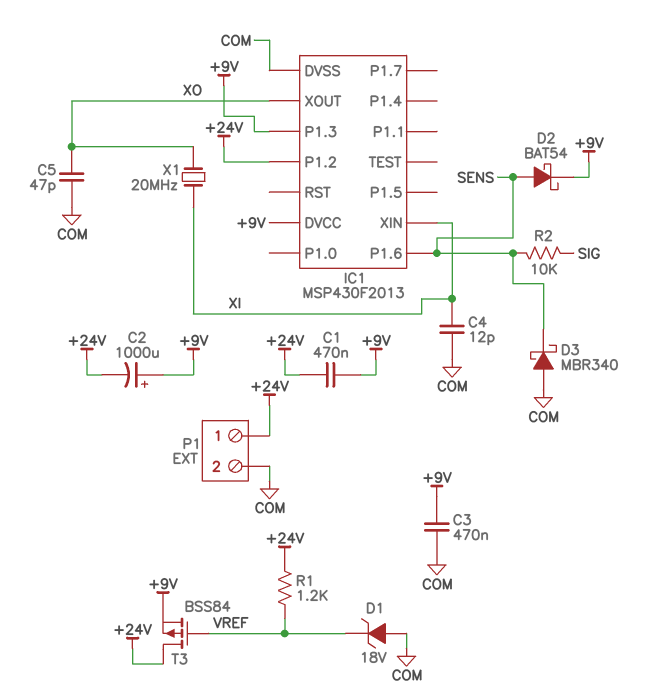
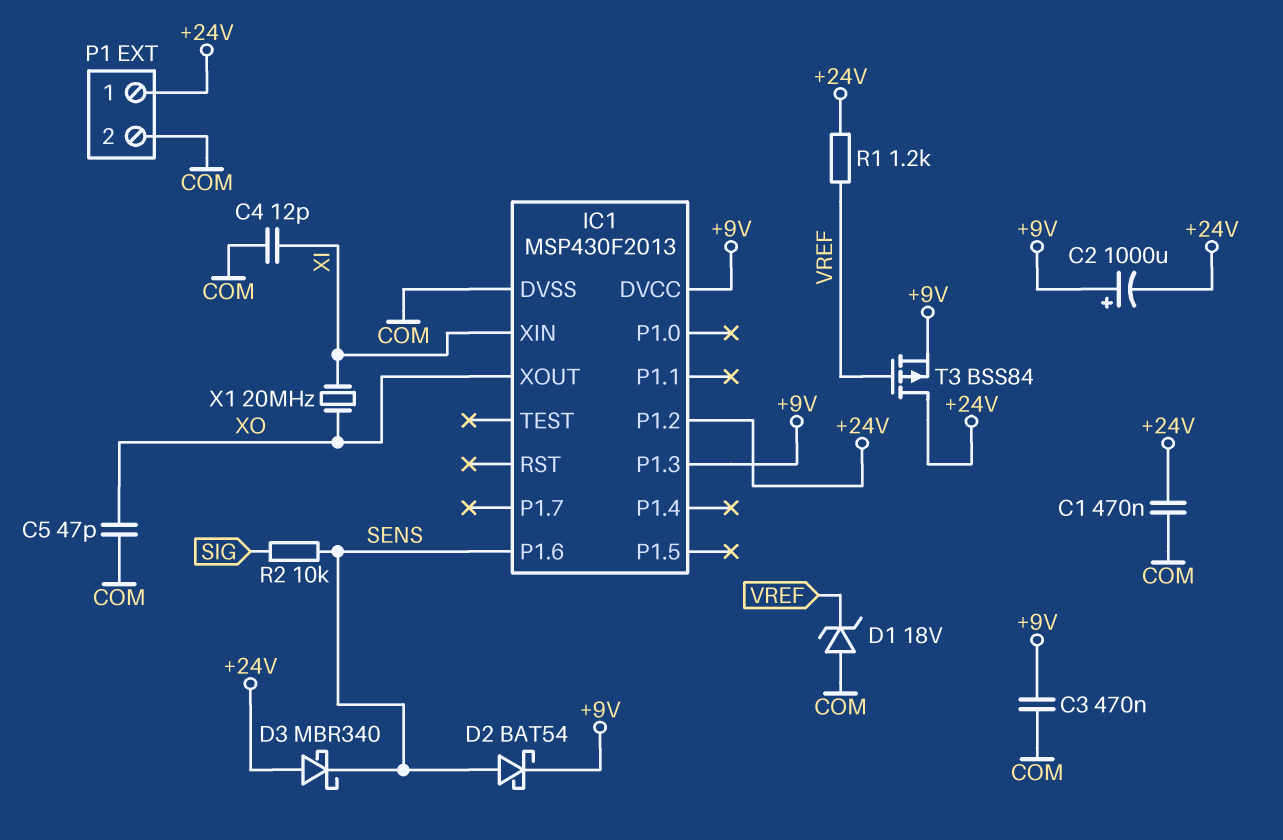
C1: 470nF (+9V, +24V) -> 470nF (+24V, COM)
D3: schottky MBR340 (A COM, K SENS) -> schottky MBR340 (A +24V, K SENS)

